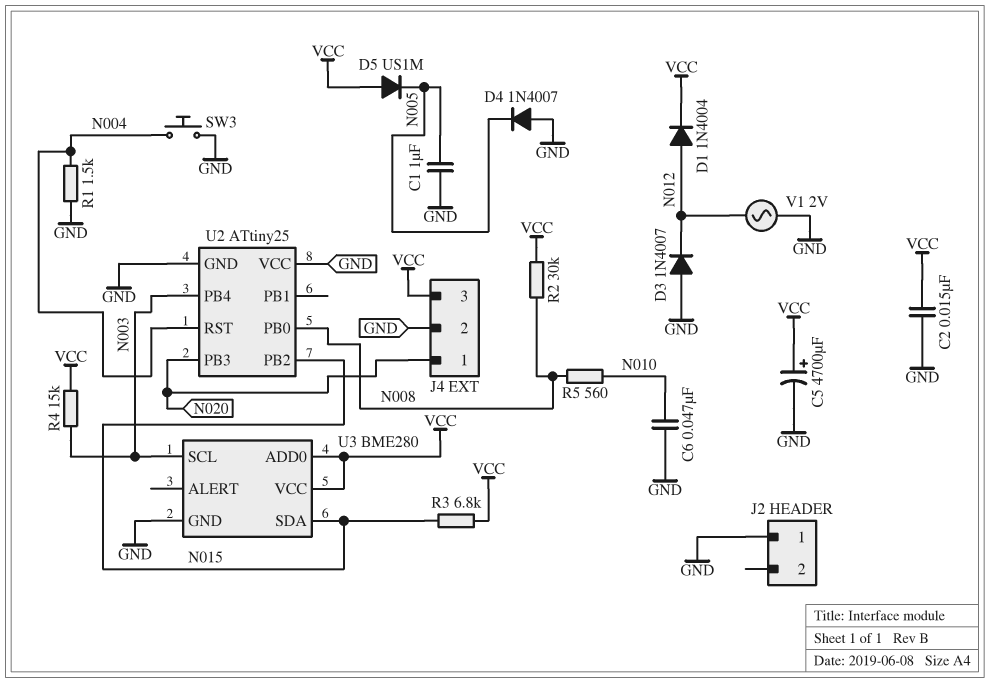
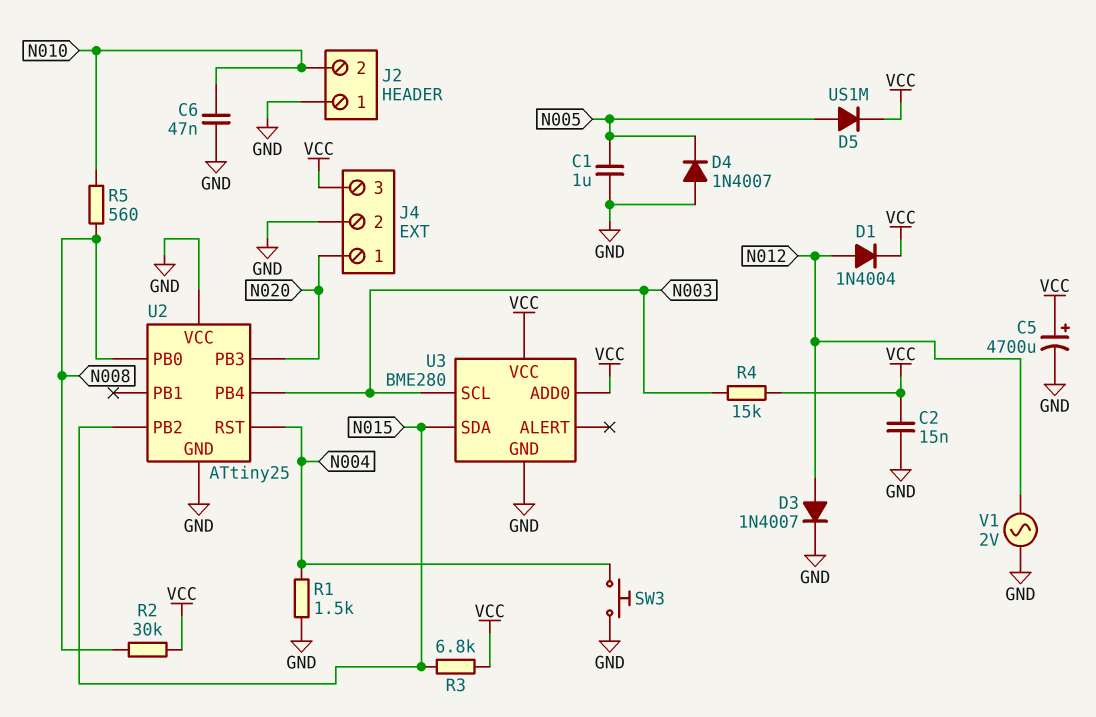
D3: diode 1N4007 (A GND, K N012) -> diode 1N4007 (A N012, K GND)
D5: diode US1M (A VCC, K N005) -> diode US1M (A N005, K VCC)
J2 pin 2: none -> N010

